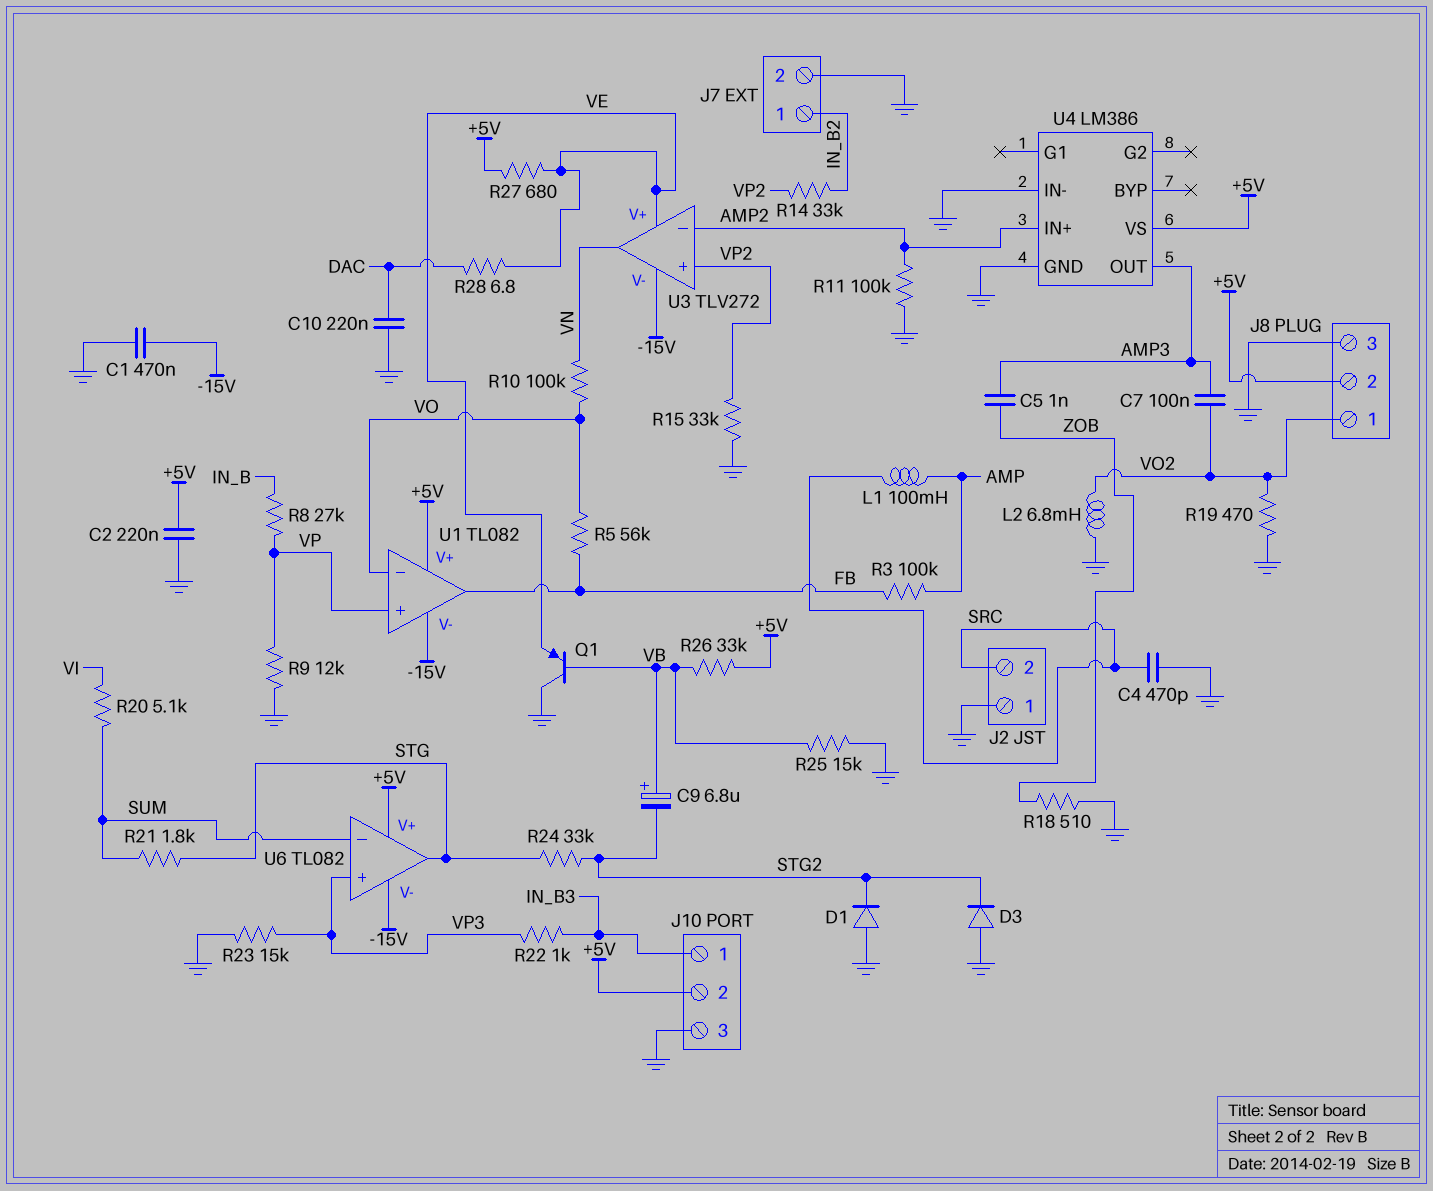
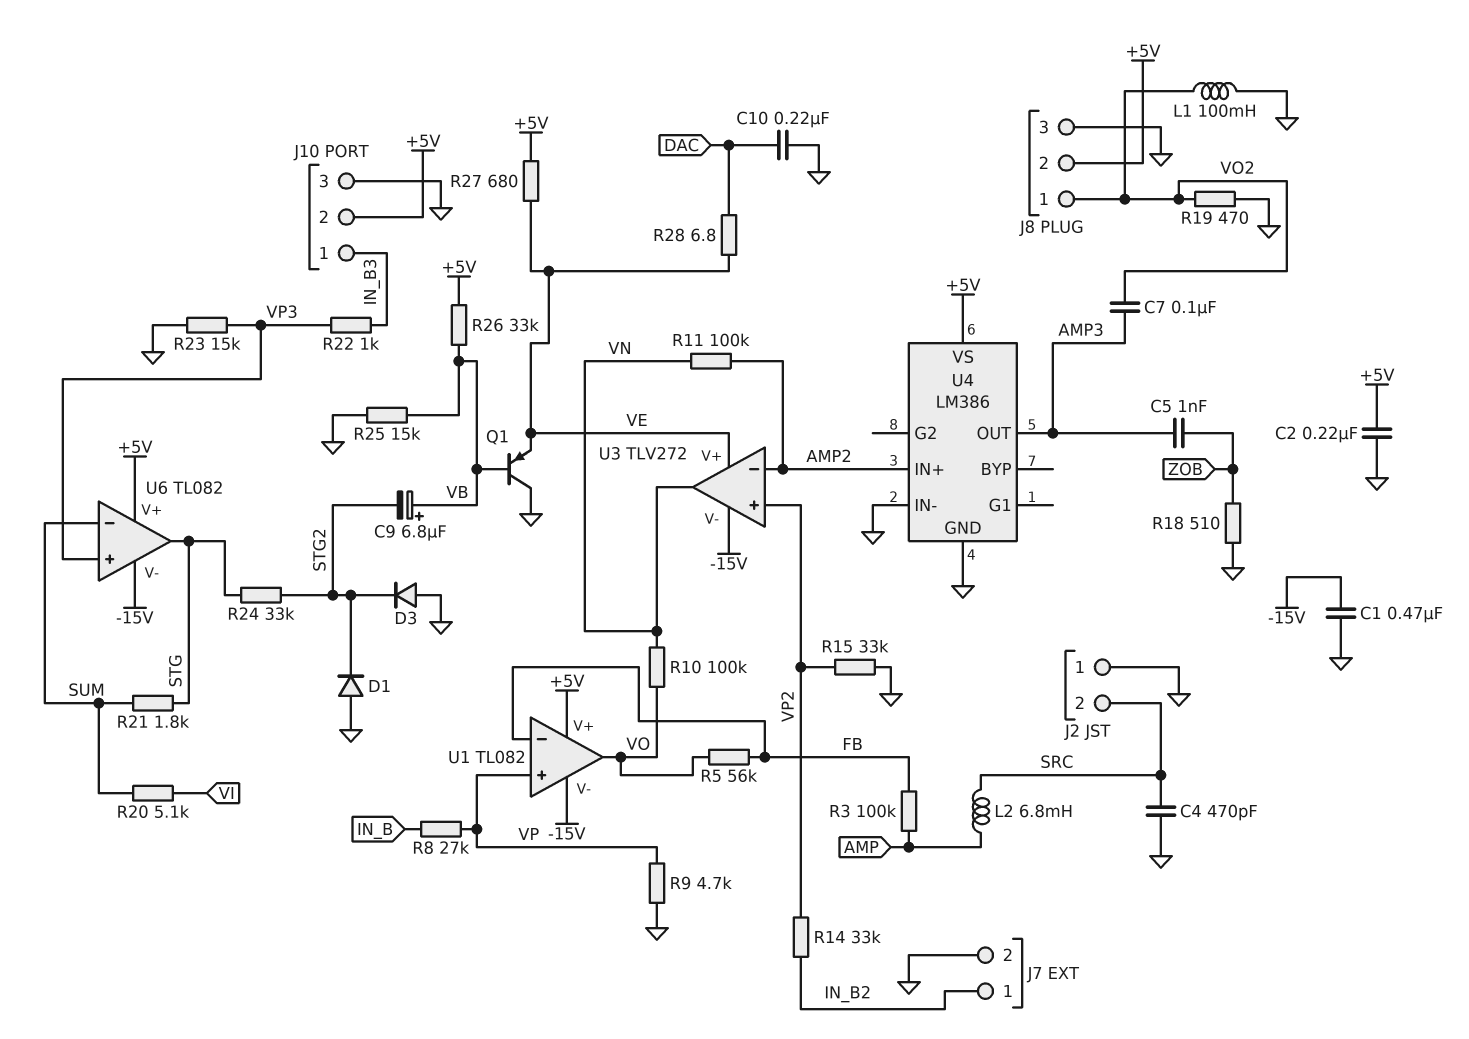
L1: 100mH (AMP, SRC) -> 100mH (GND, VO2)
L2: 6.8mH (GND, VO2) -> 6.8mH (AMP, SRC)
R9: 12k (GND, VP) -> 4.7k (GND, VP)
R11: 100k (AMP2, GND) -> 100k (AMP2, VN)
U1 pin in-: VO -> FB
U1 pin out: FB -> VO

